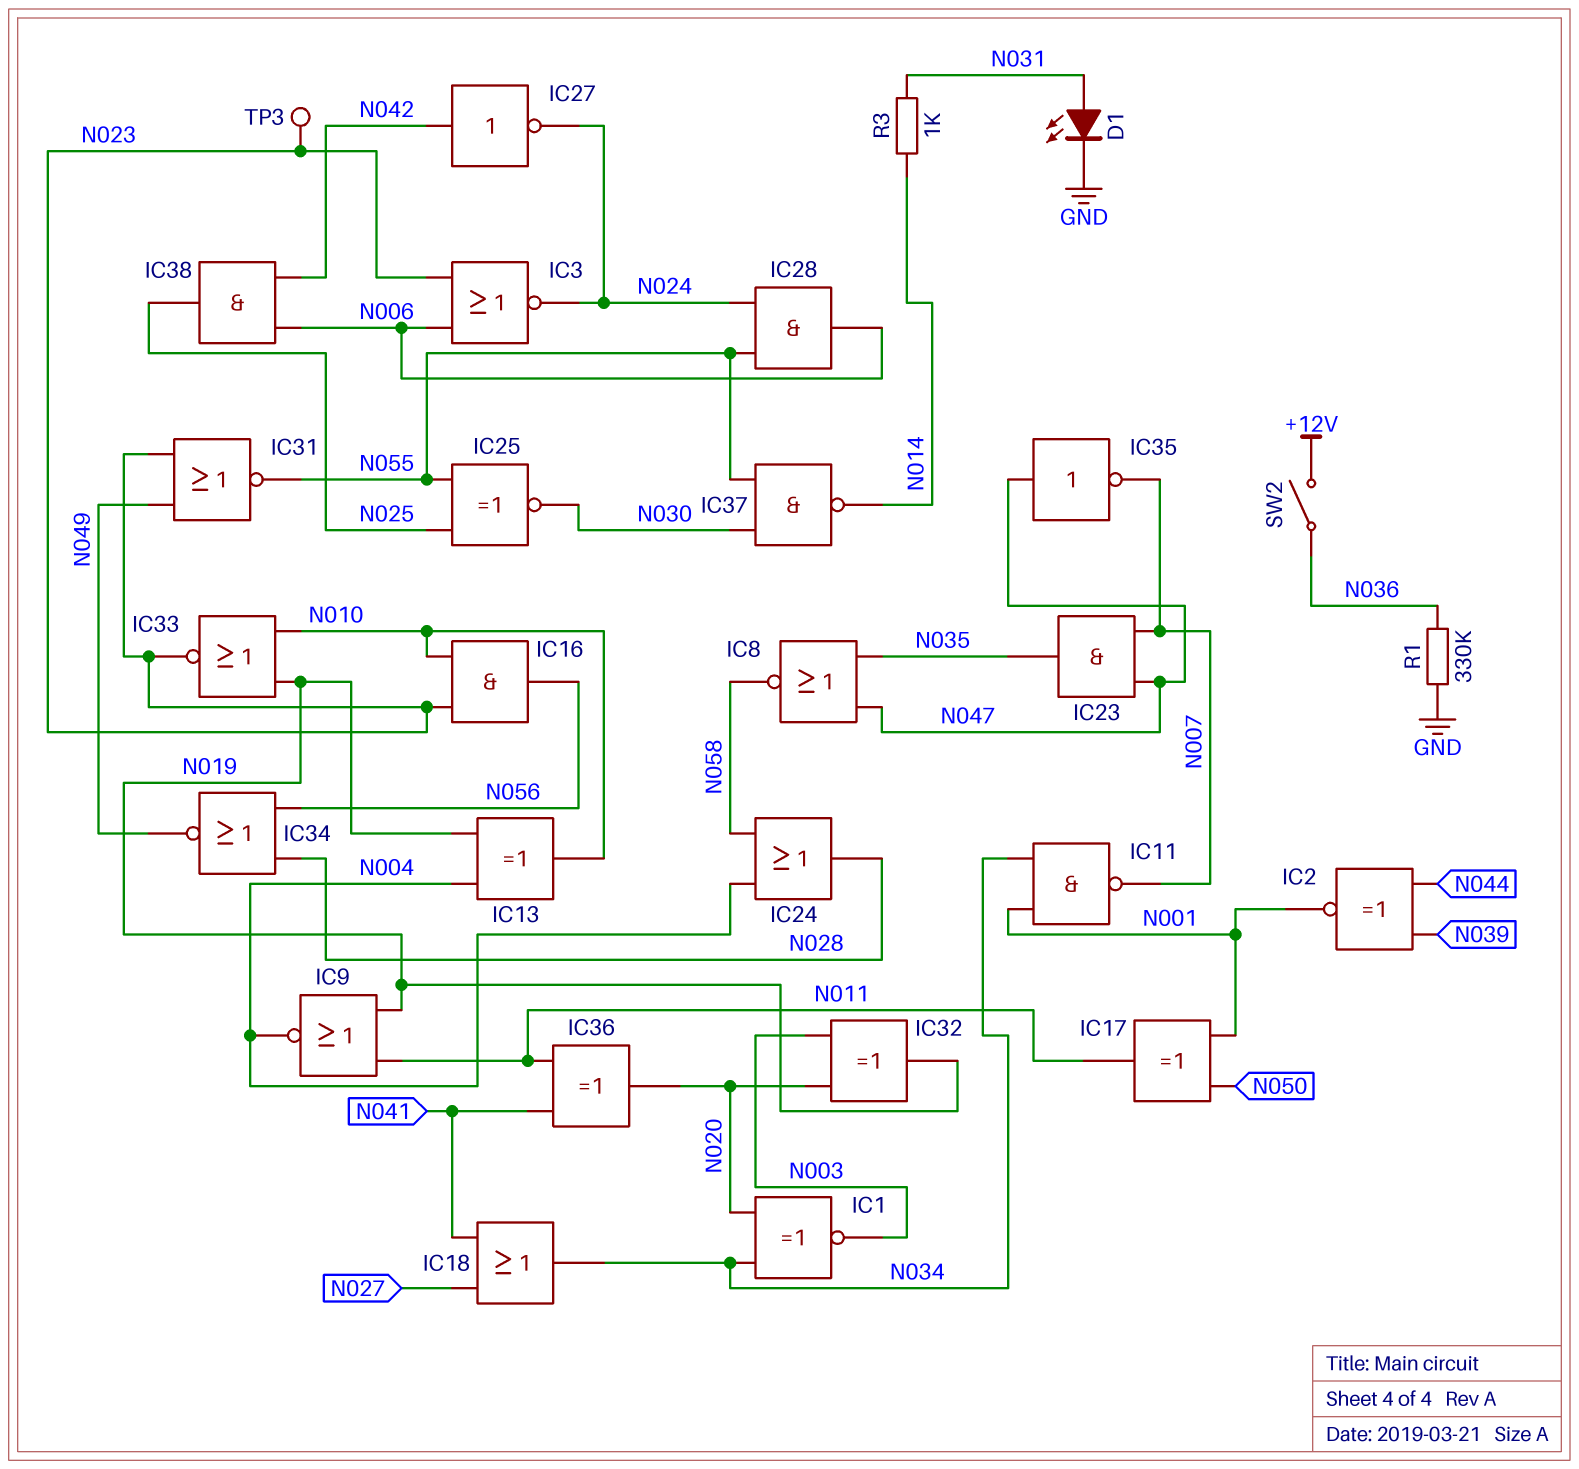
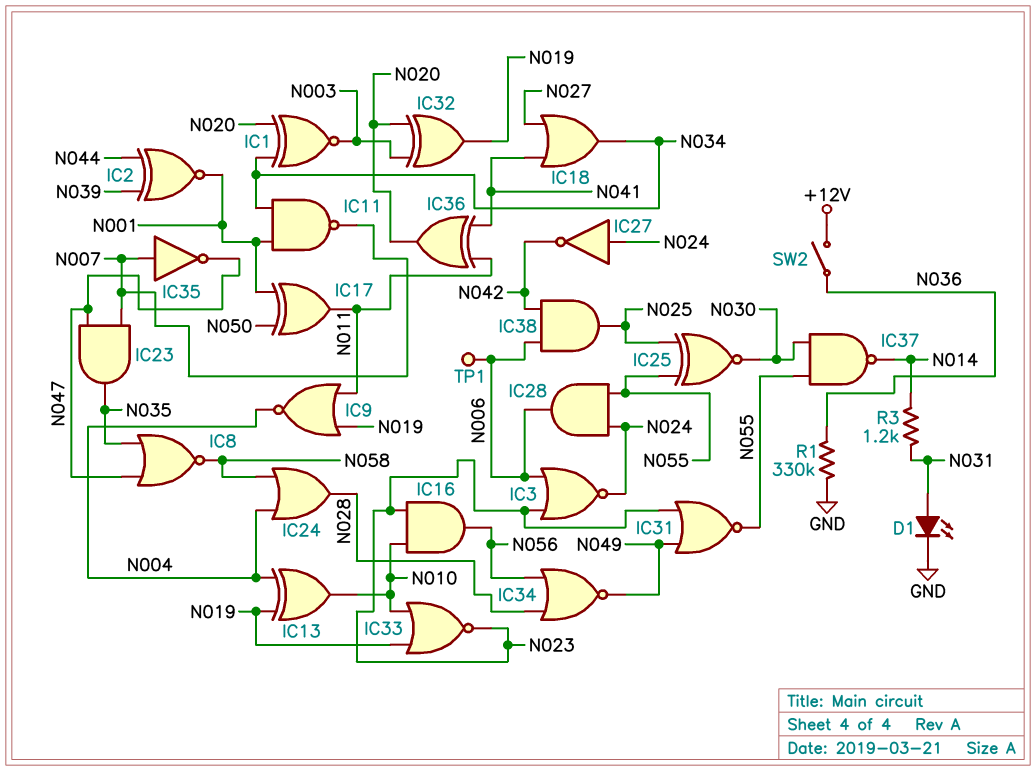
IC27: NOT (in N042, out N024) -> NOT (in N024, out N042)
IC35: NOT (in N047, out N007) -> NOT (in N007, out N047)
R3: 1k (N014, N031) -> 1.2k (N014, N031)
TP1: none -> test point (N006)
TP3: test point (N023) -> none

